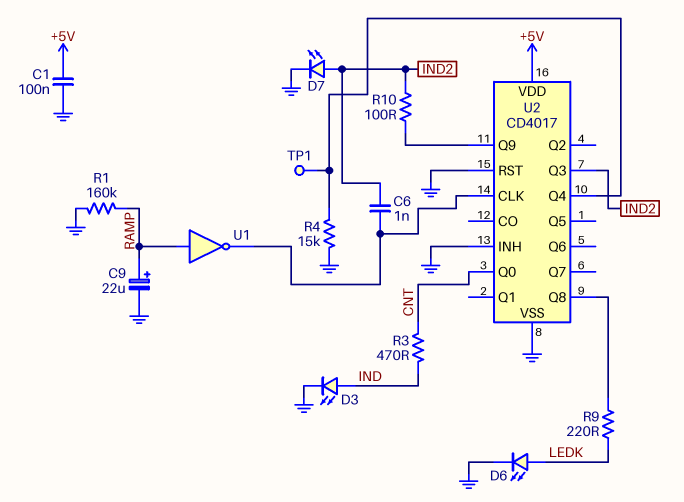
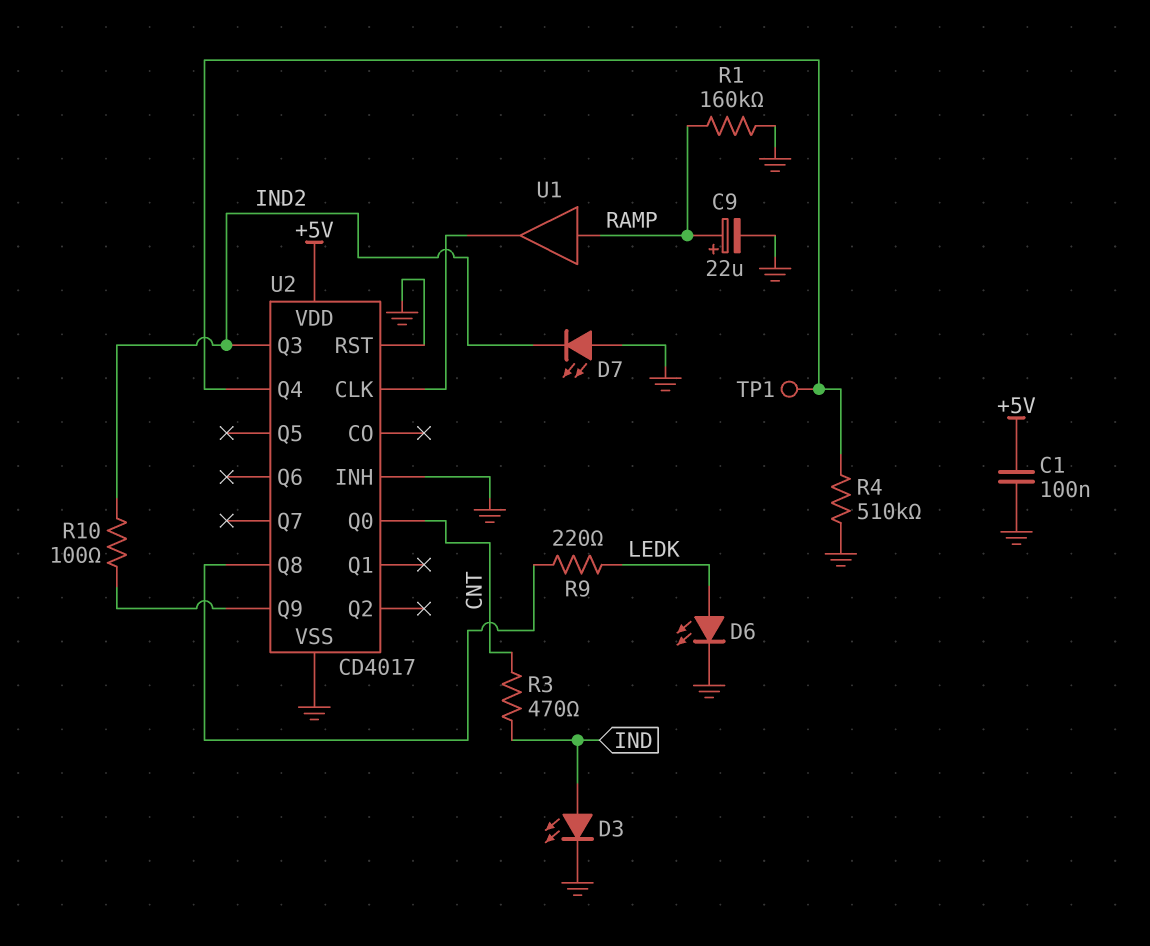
C6: 1nF (IND2, U2/CLK) -> none
D7: LED (A IND2, K GND) -> LED (A GND, K IND2)
R4: 15k (GND, U2/Q4) -> 510k (GND, U2/Q4)
U1: NOT (in RAMP, out U2/CLK) -> buffer (in RAMP, out U2/CLK)

